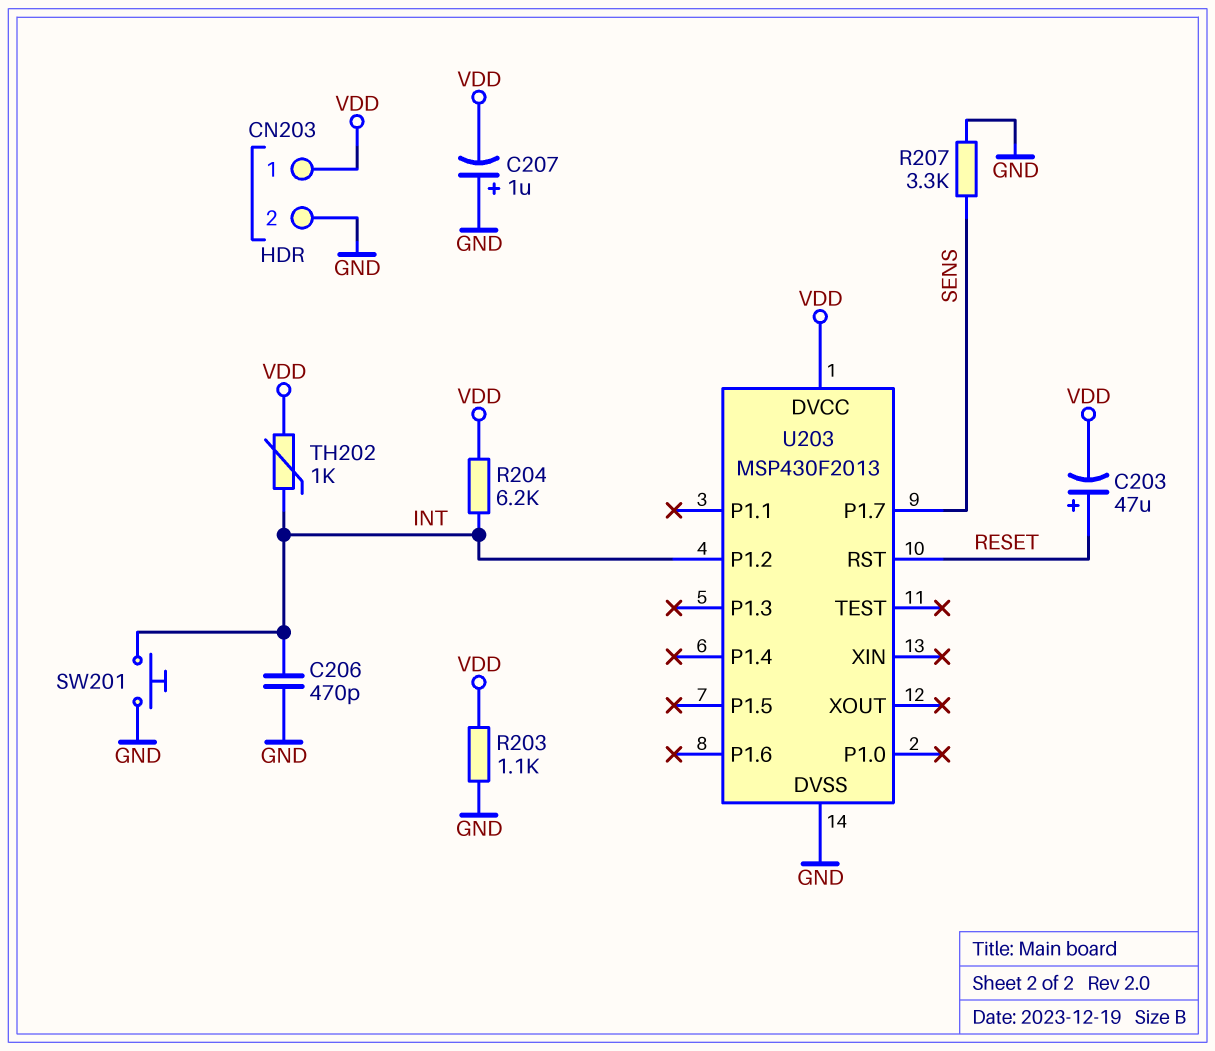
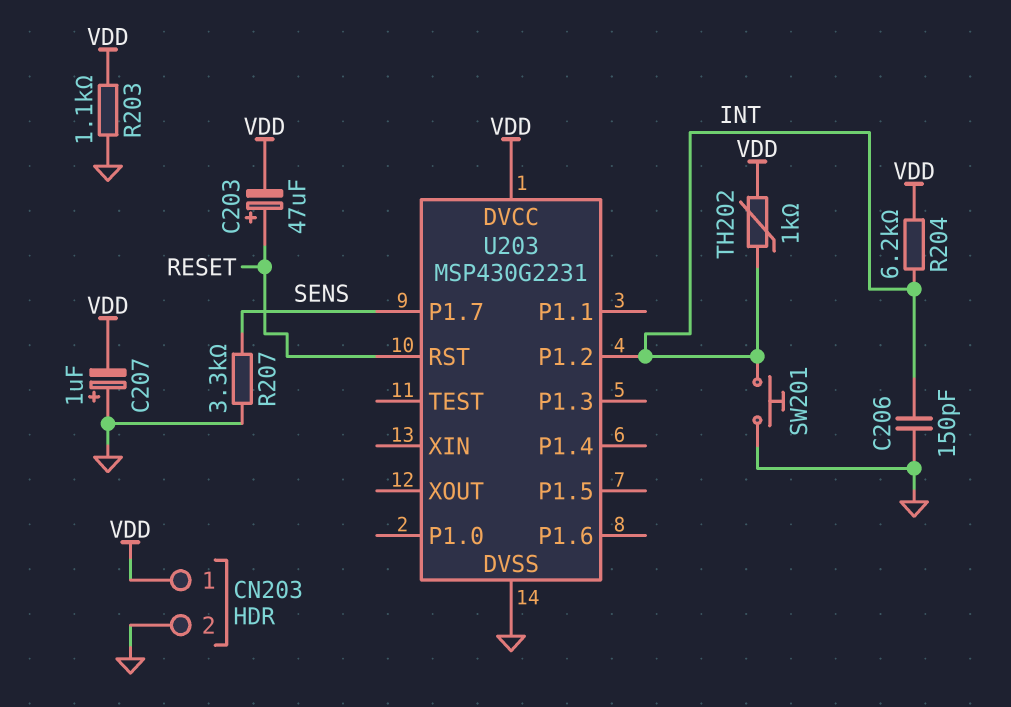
C206: 470pF (GND, INT) -> 150pF (GND, INT)
U203: MSP430F2013 -> MSP430G2231

